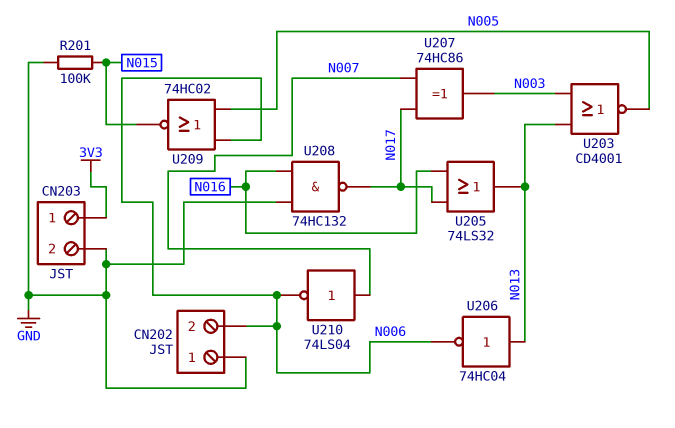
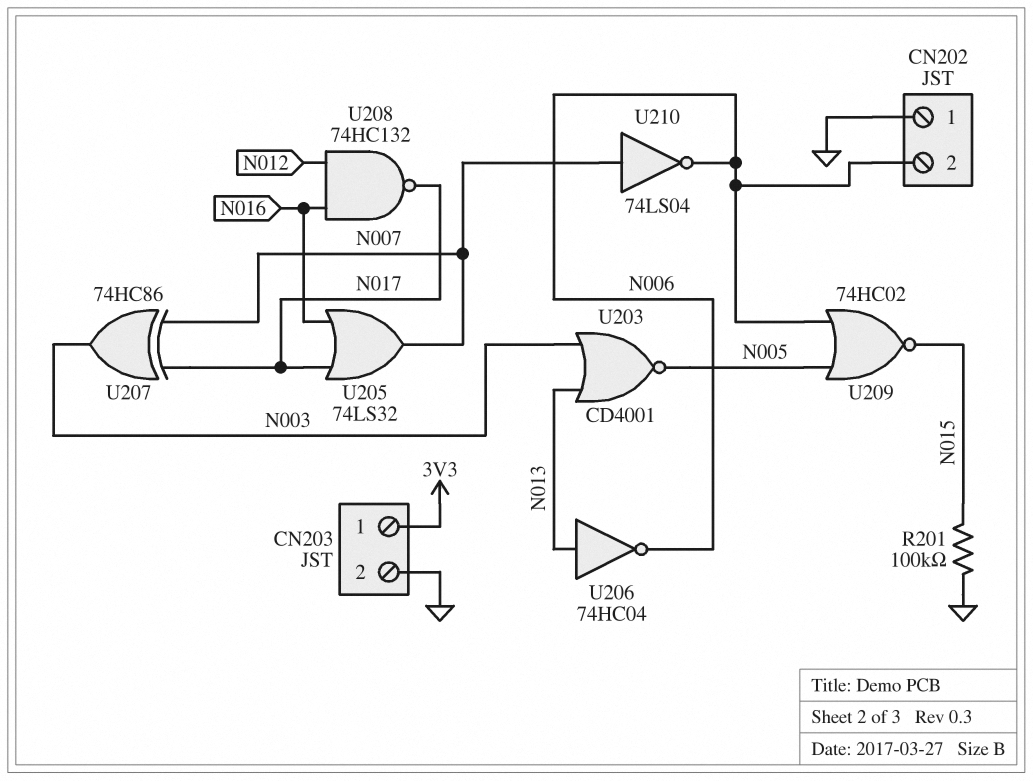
U205: OR 74LS32 (in N016, in N017, out N013) -> OR 74LS32 (in N016, in N017, out N007)
U208: NAND 74HC132 (in GND, in N016, out N017) -> NAND 74HC132 (in N012, in N016, out N017)

